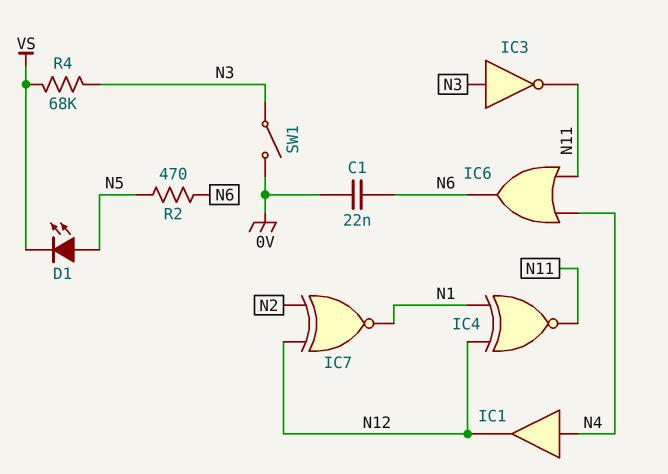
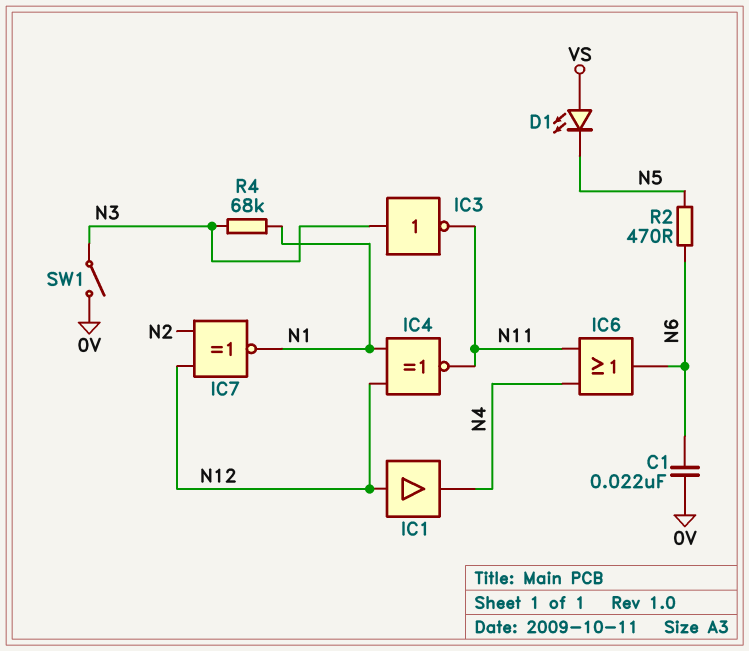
D1: LED (A N5, K VS) -> LED (A VS, K N5)
IC1: buffer (in N4, out N12) -> buffer (in N12, out N4)
R4: 68k (N3, VS) -> 68k (N1, N3)

